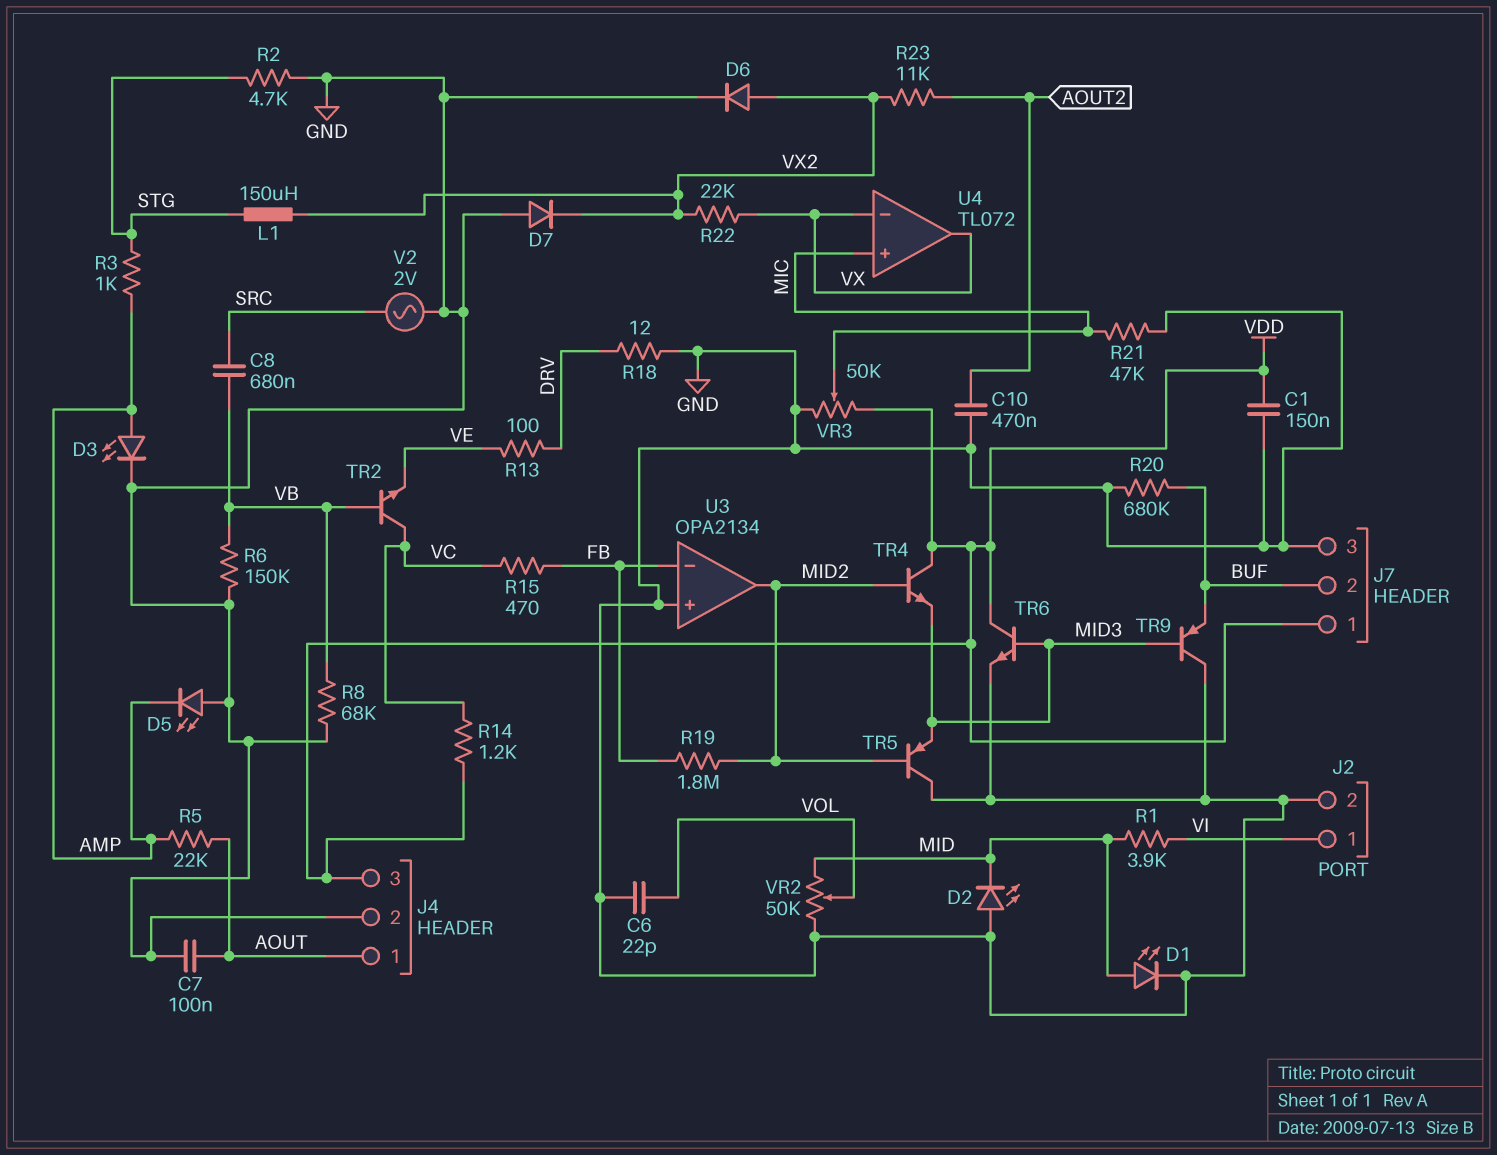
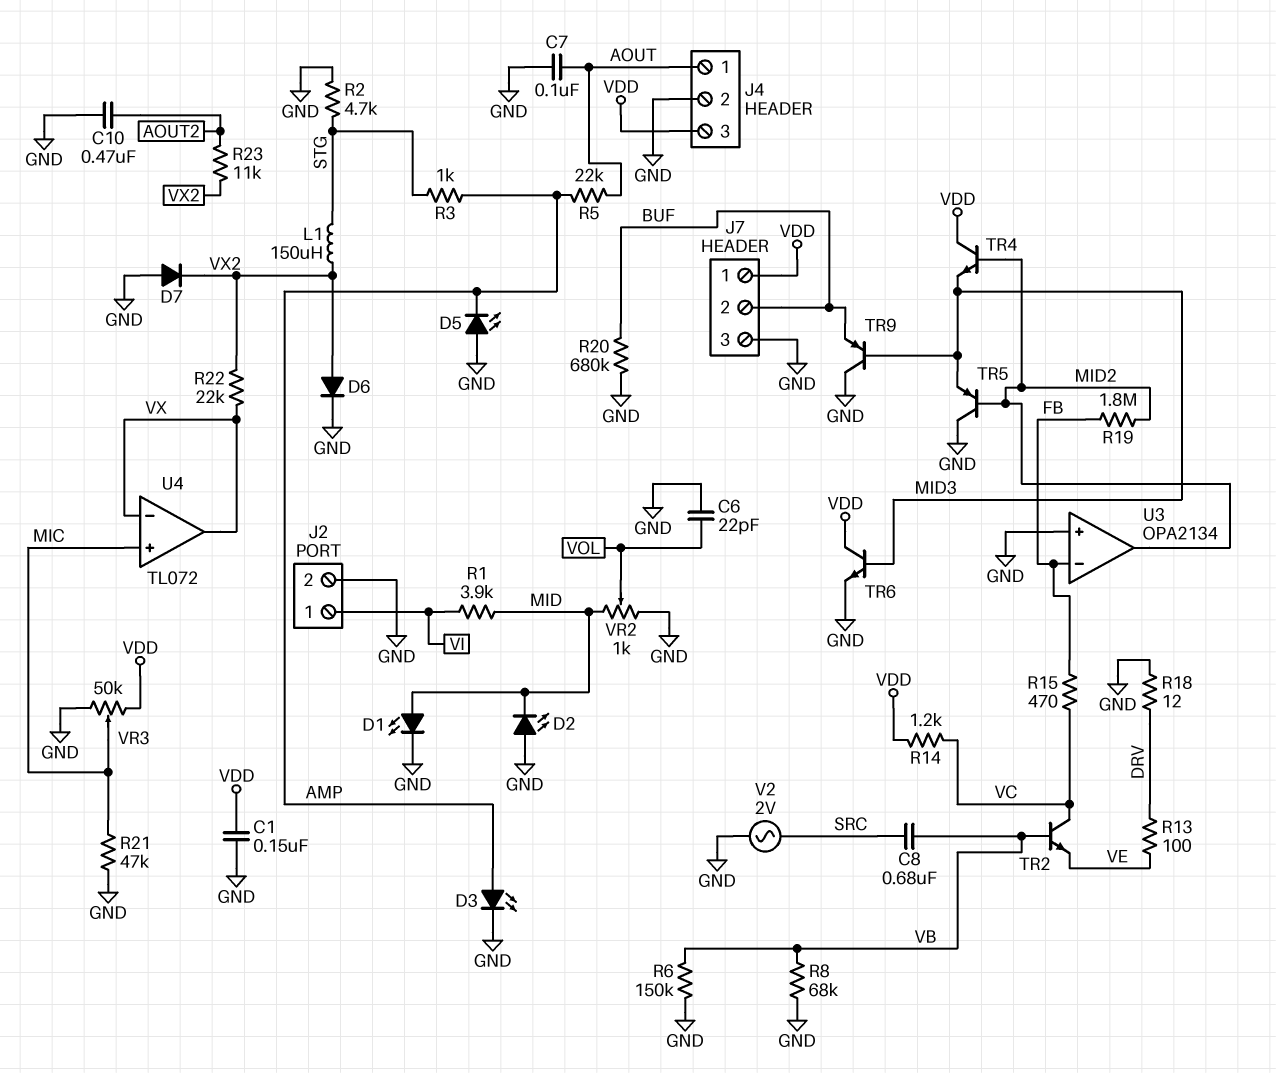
VR2: 50k (GND, MID, wiper VOL) -> 1k (GND, MID, wiper VOL)

